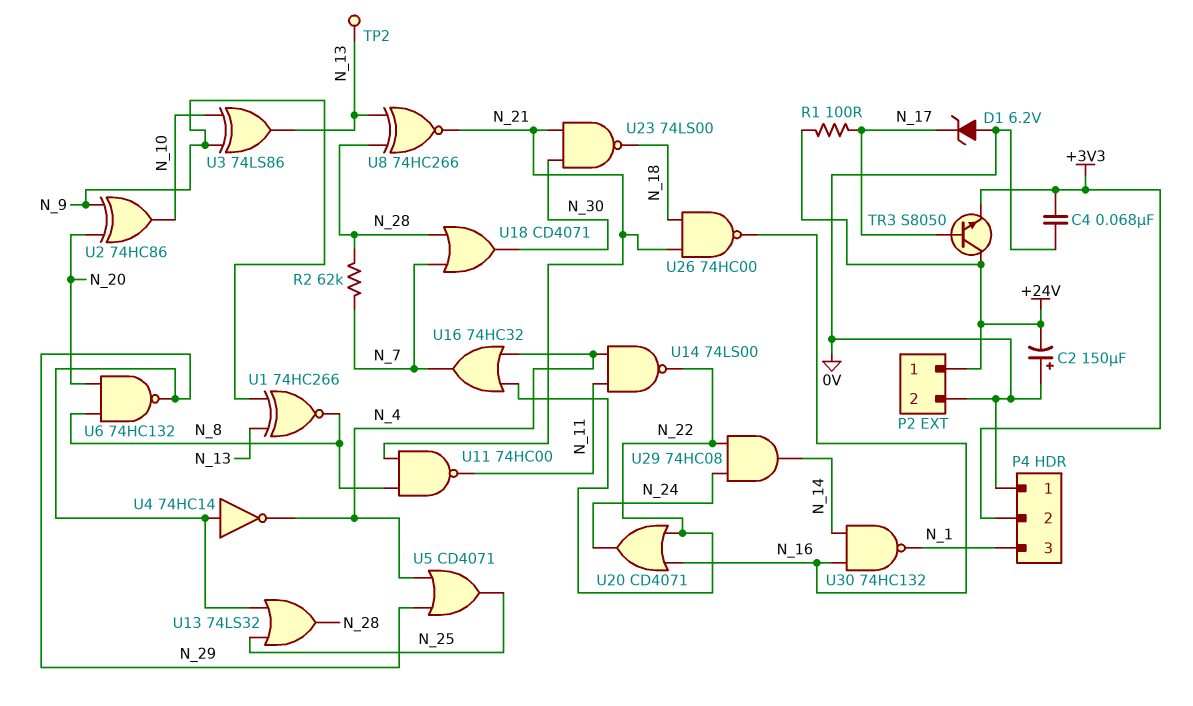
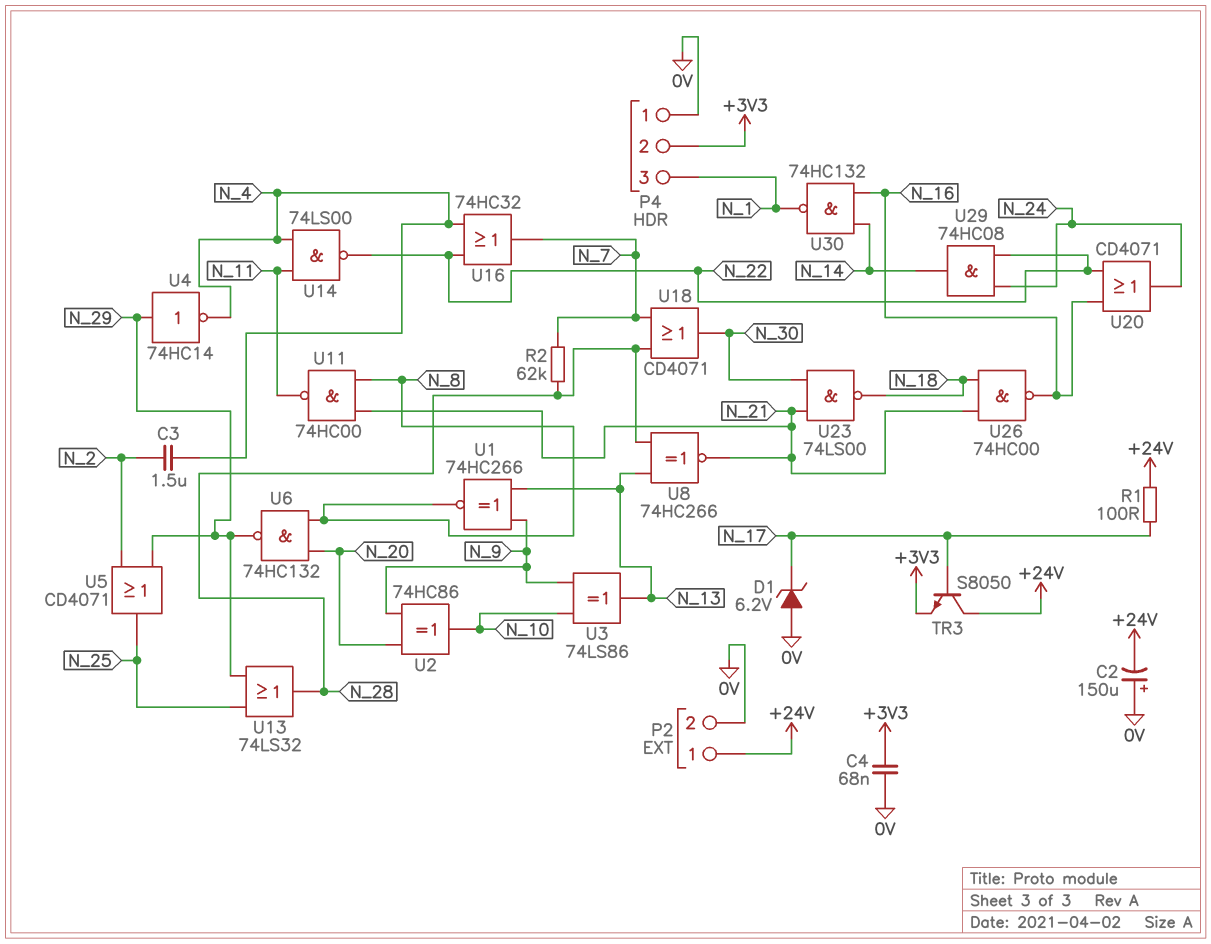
C3: none -> 1.5uF (N_2, N_4)
TP2: test point (N_13) -> none
U5: OR CD4071 (in N_4, in N_29, out N_25) -> OR CD4071 (in N_2, in N_29, out N_25)

